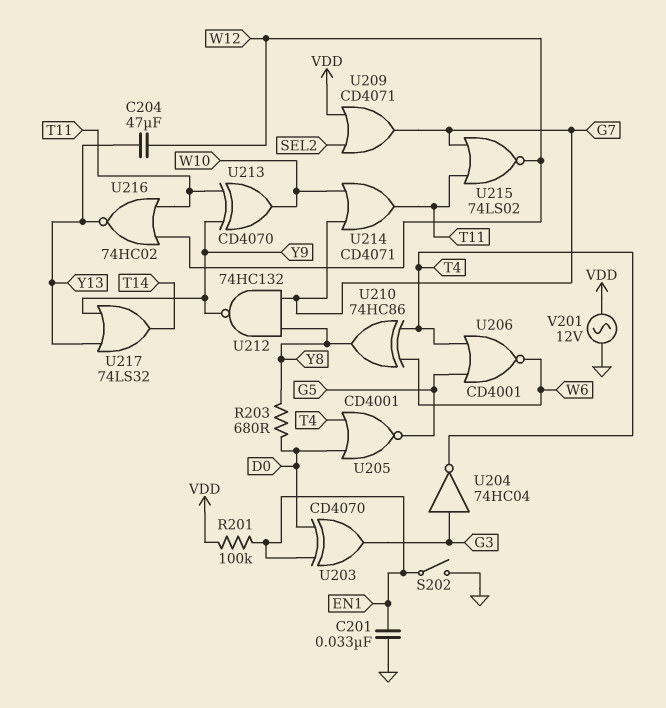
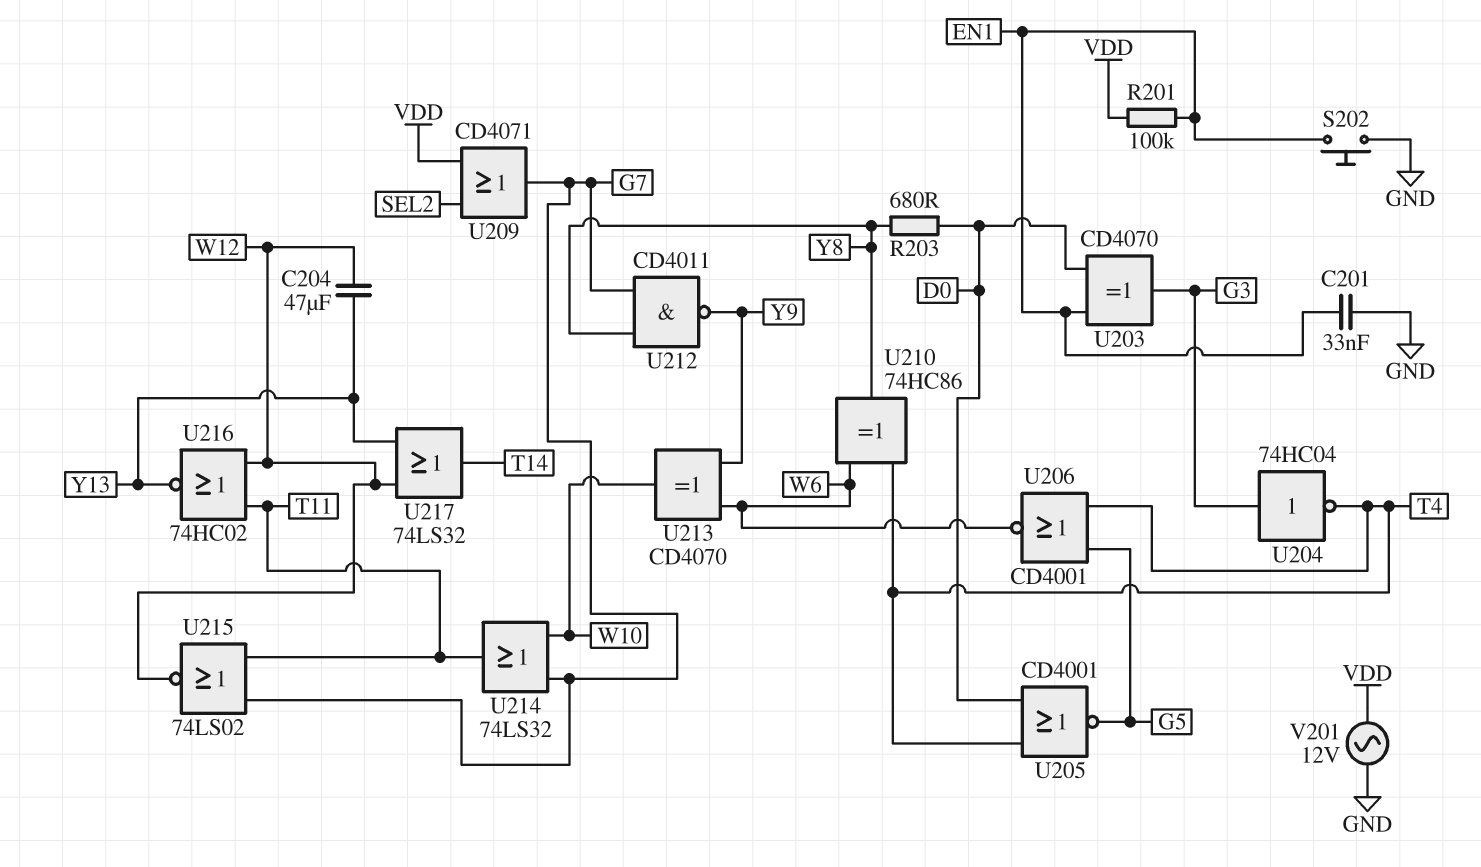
S202: switch (EN1, GND) -> button (EN1, GND)
U212: NAND 74HC132 (in G7, in Y8, out Y9) -> NAND CD4011 (in G7, in Y8, out Y9)
U213: XOR CD4070 (in T11, in Y9, out W10) -> XOR CD4070 (in W6, in Y9, out W10)
U214: OR CD4071 (in G7, in W10, out T11) -> OR 74LS32 (in G7, in W10, out T11)
U217: OR 74LS32 (in Y9, in Y13, out T14) -> OR 74LS32 (in W12, in Y13, out T14)

